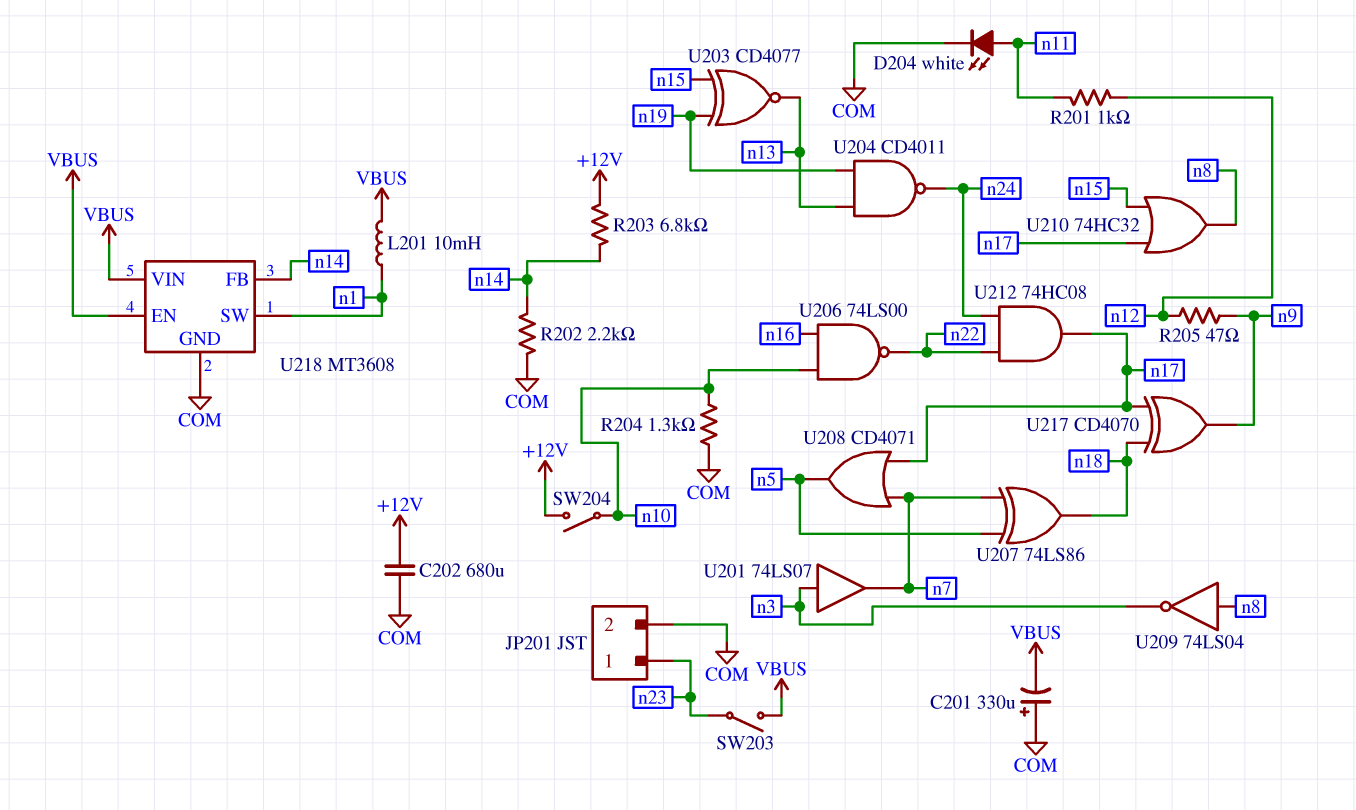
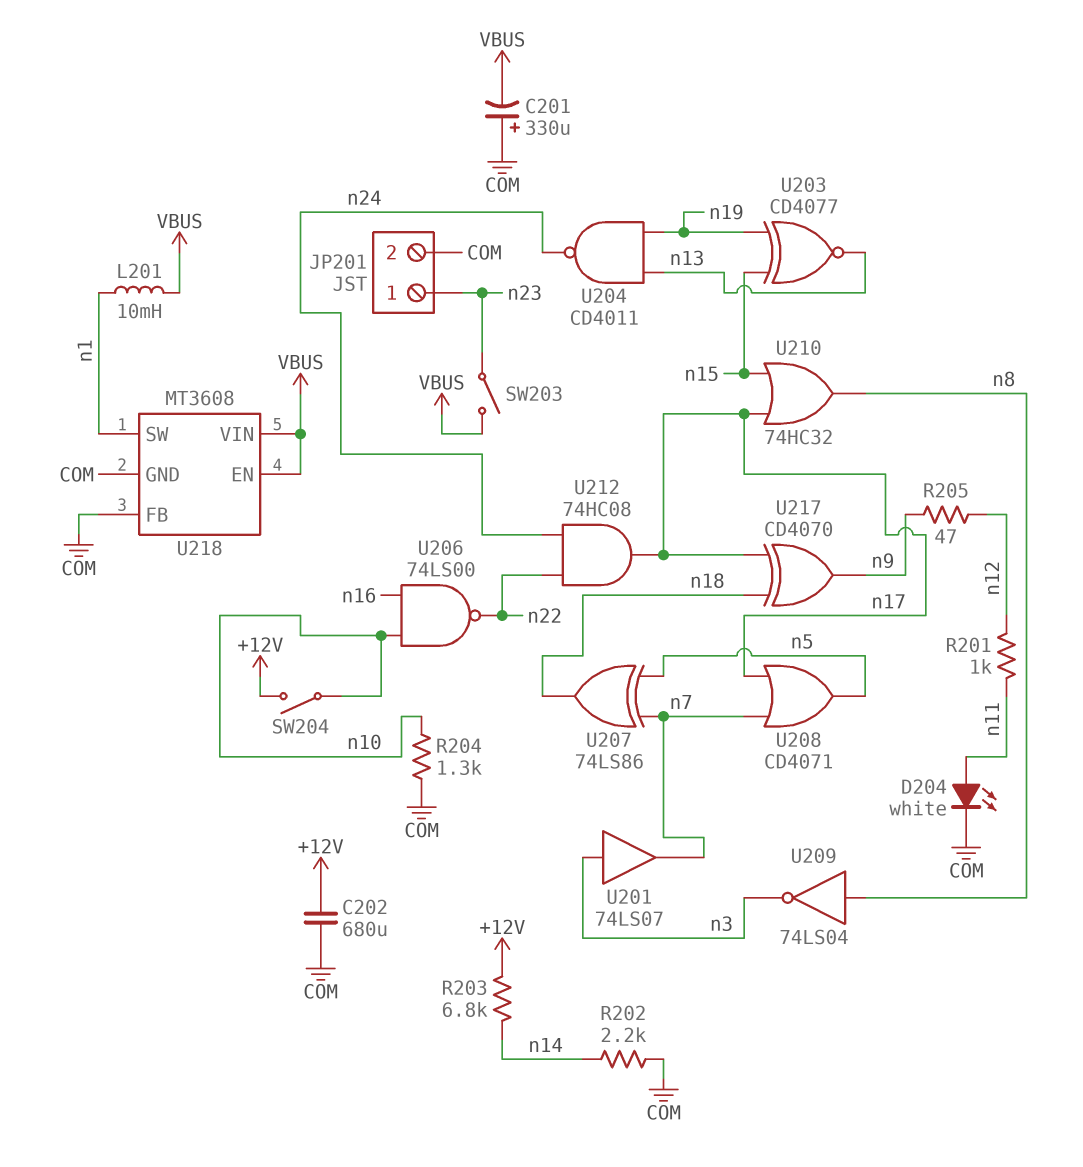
U218 pin FB: n14 -> COM

